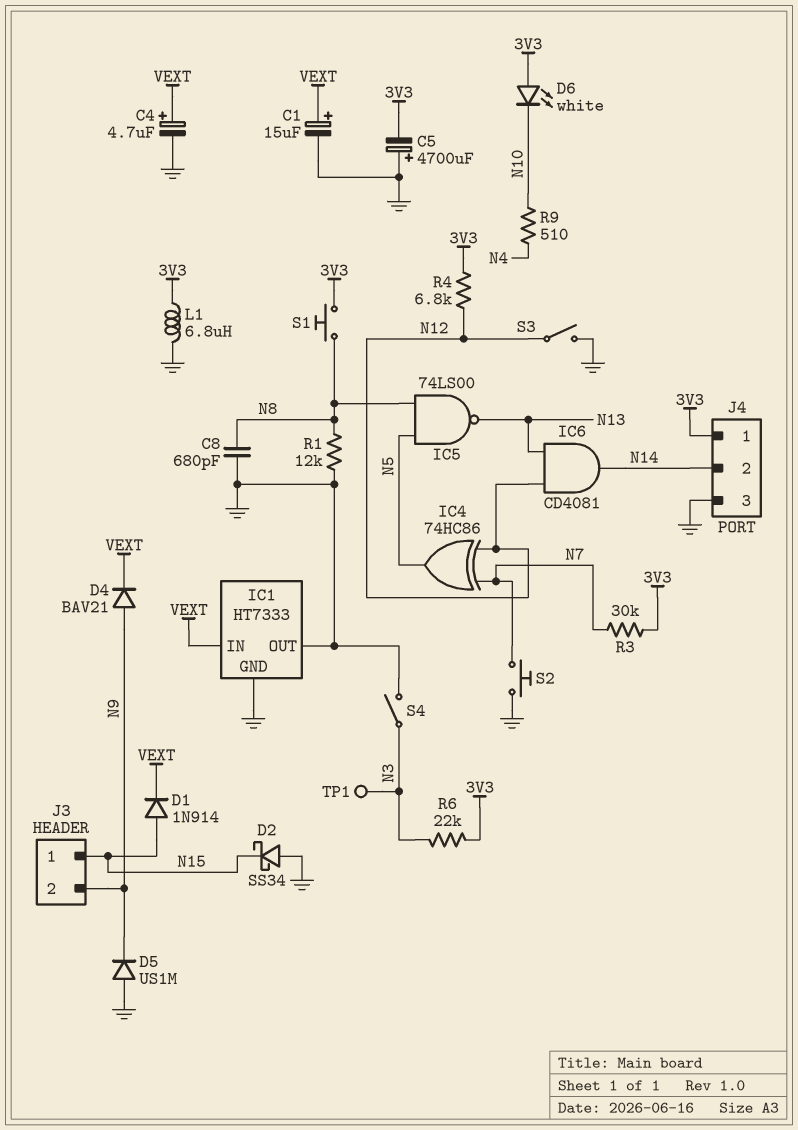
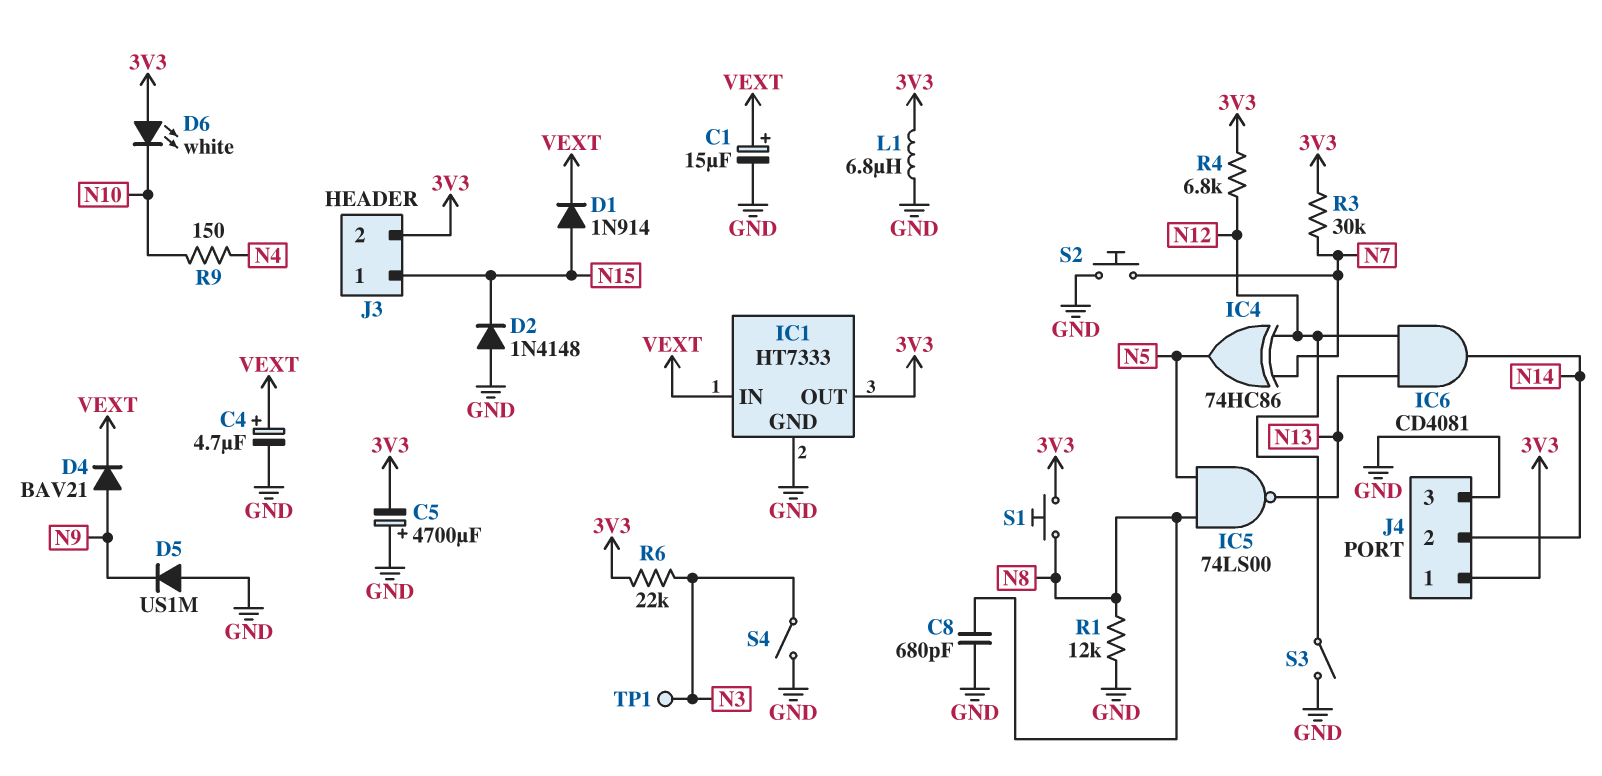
D2: schottky SS34 (A GND, K N15) -> diode 1N4148 (A GND, K N15)
IC1 pin OUT: GND -> 3V3
J3 pin 2: N9 -> 3V3
R9: 510 (N4, N10) -> 150 (N4, N10)

